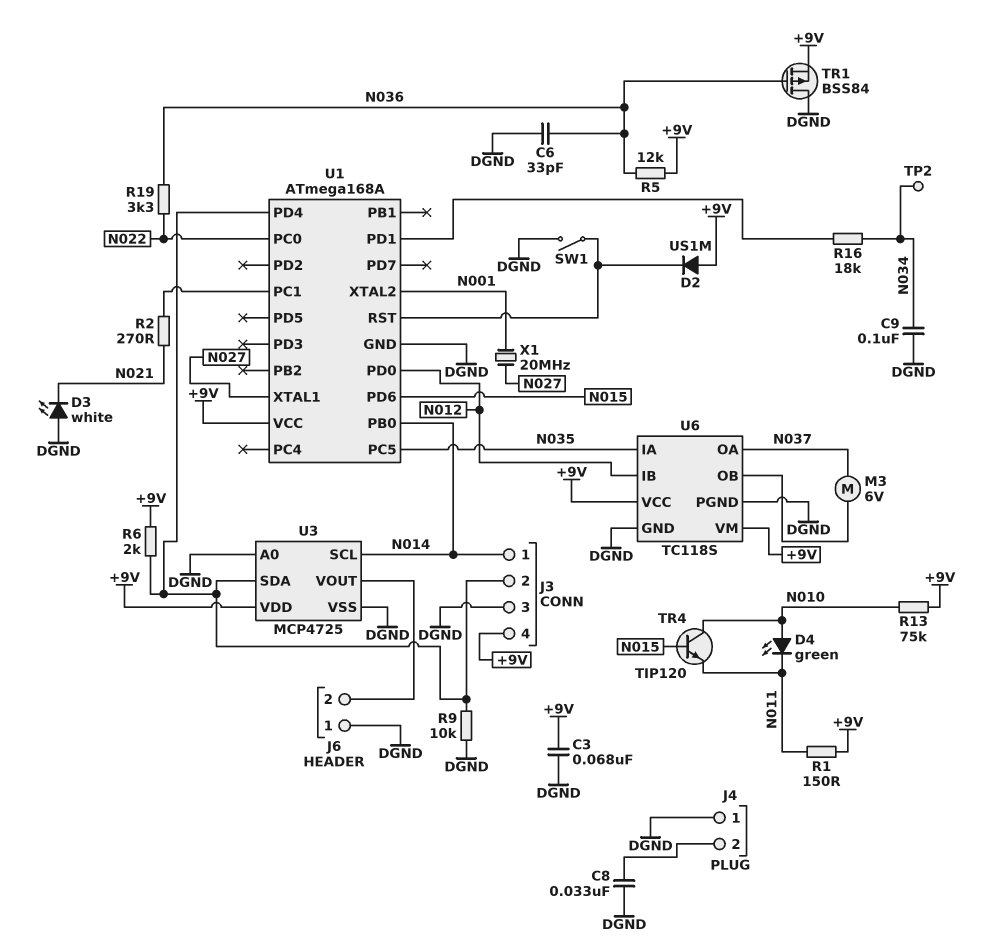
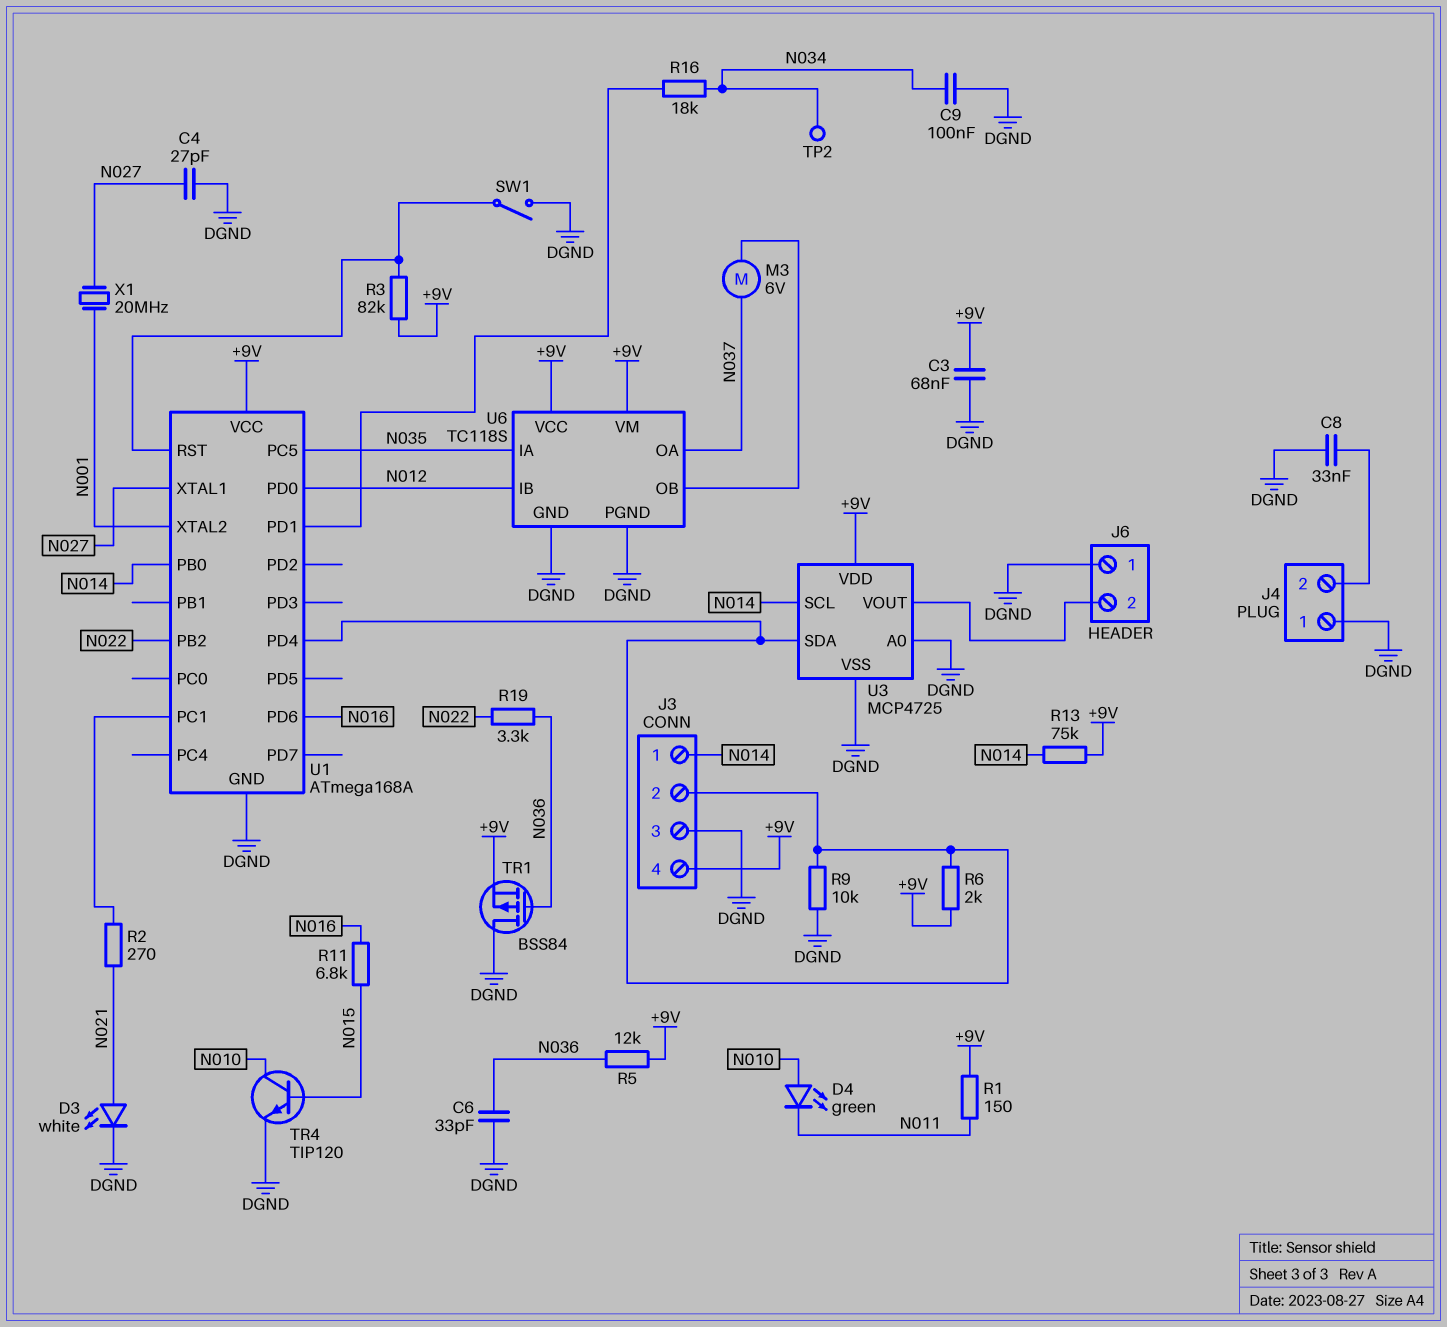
C4: none -> 27pF (DGND, N027)
D2: diode US1M (A +9V, K U1/RST) -> none
D3: LED white (A DGND, K N021) -> LED white (A N021, K DGND)
R3: none -> 82k (+9V, U1/RST)
R11: none -> 6.8k (N015, N016)
R13: 75k (+9V, N010) -> 75k (+9V, N014)
TR4: NPN TIP120 (B N015, C N010, E N011) -> NPN TIP120 (B N015, C N010, E DGND)
U1 pin PB2: none -> N022
U1 pin PC0: N022 -> none
U1 pin PD6: N015 -> N016

